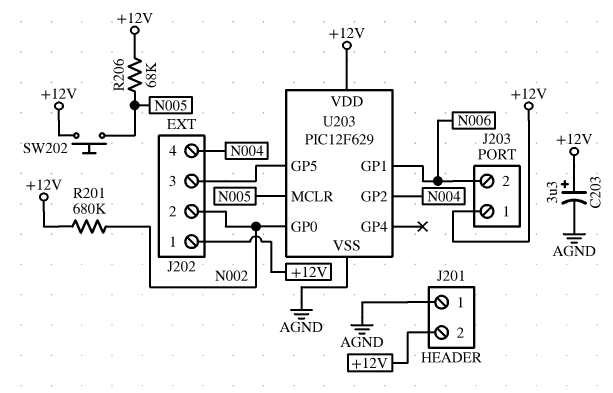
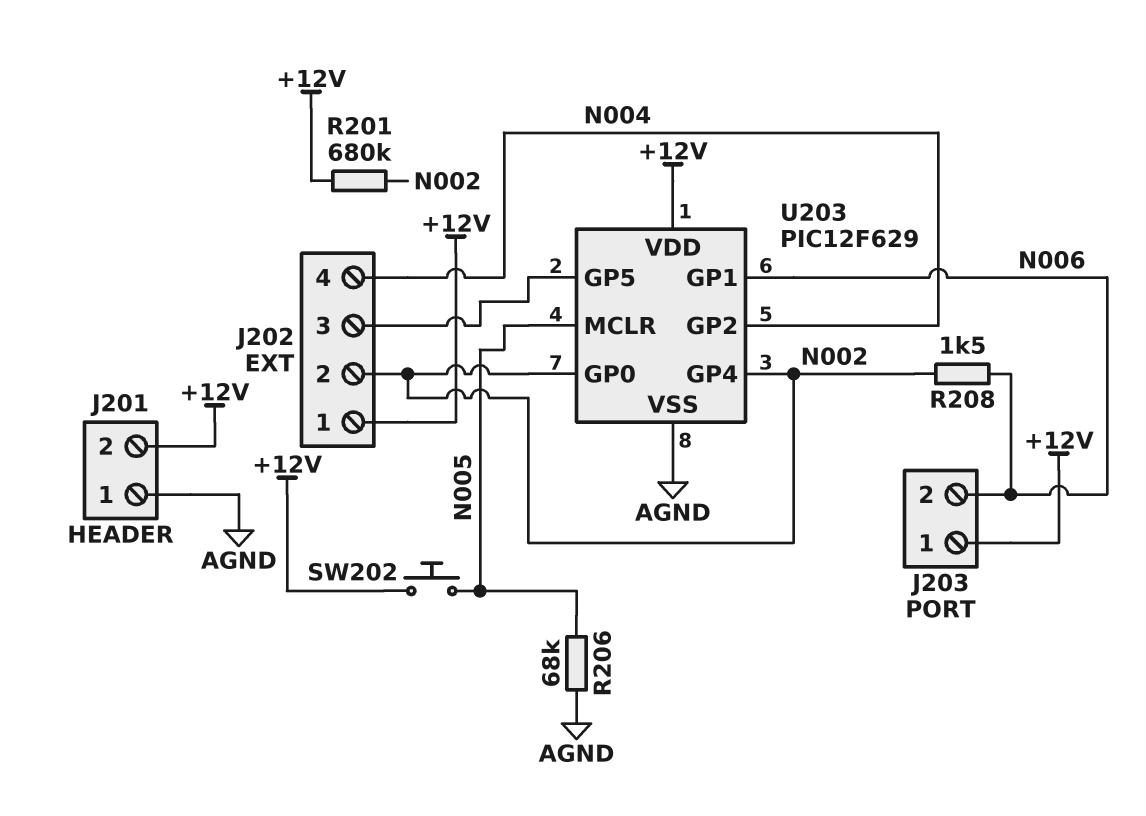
C203: 3.3uF (plus +12V, minus AGND) -> none
R206: 68k (+12V, N005) -> 68k (AGND, N005)
R208: none -> 1.5k (N002, N006)
U203 pin GP4: none -> N002

